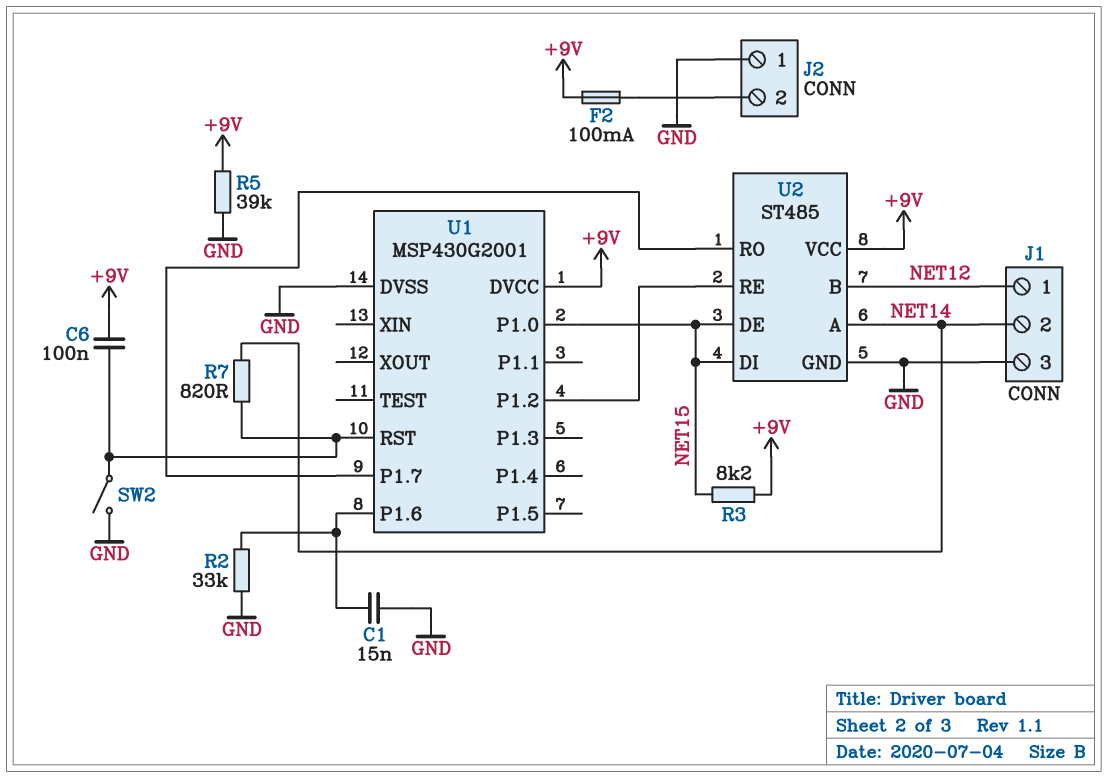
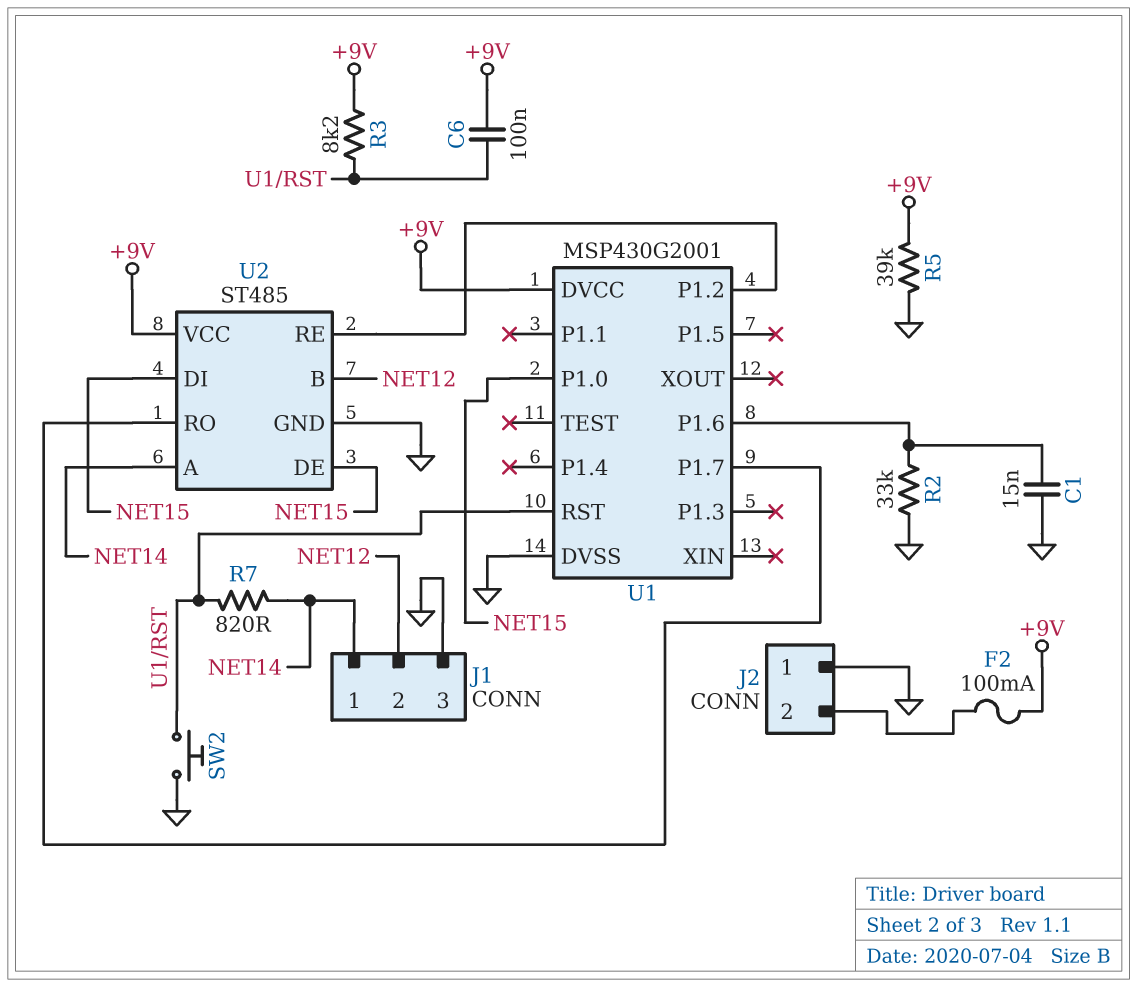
J1 pin 1: NET12 -> NET14
J1 pin 2: NET14 -> NET12
R3: 8.2k (+9V, NET15) -> 8.2k (+9V, U1/RST)
SW2: switch (GND, U1/RST) -> button (GND, U1/RST)

